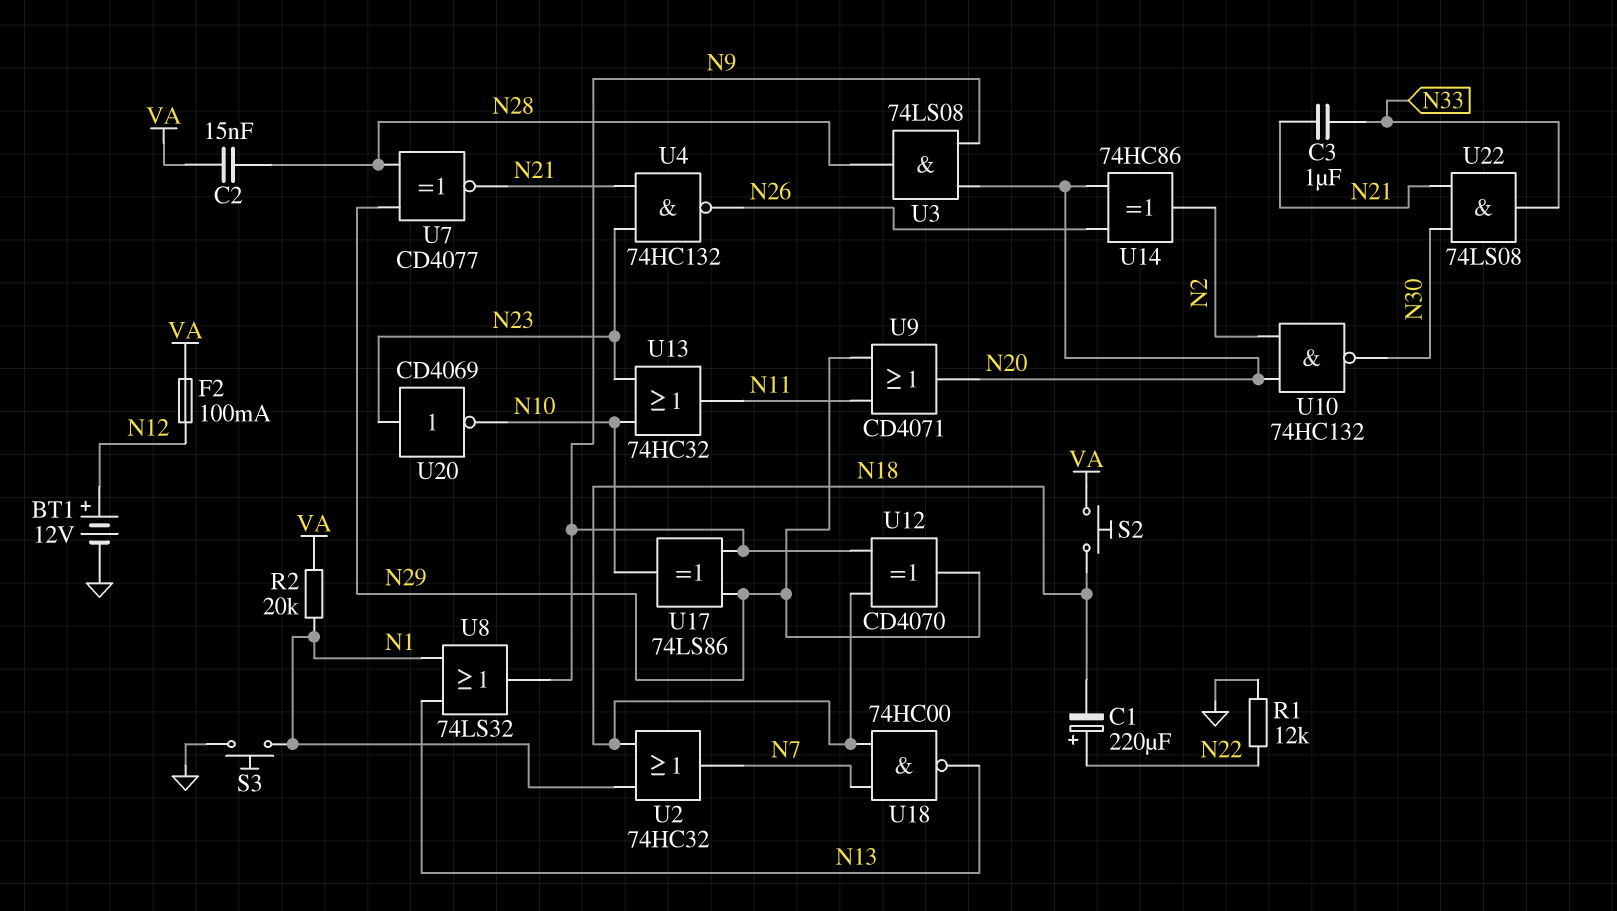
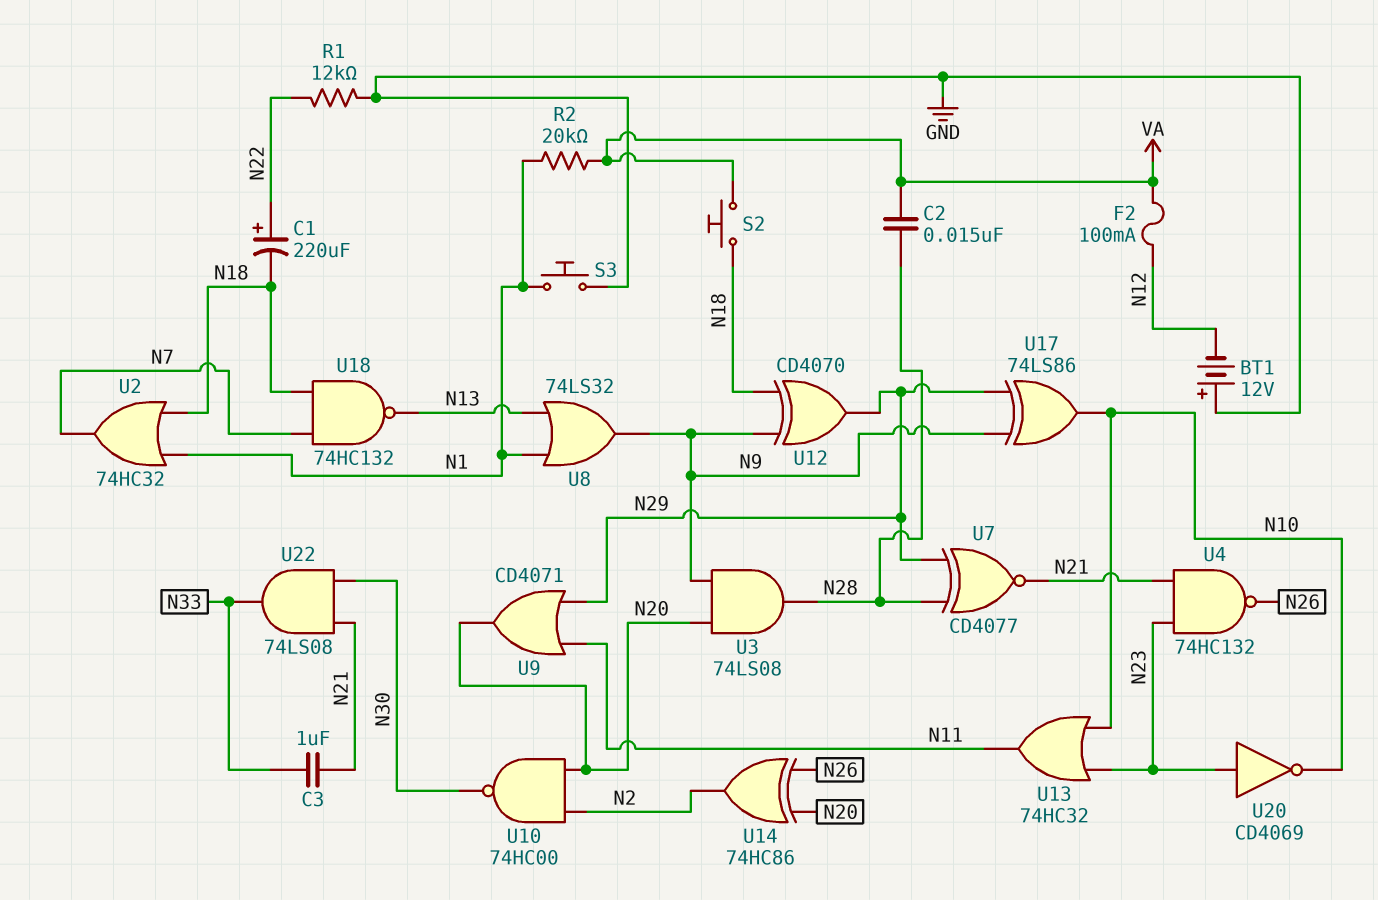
BT1: 12V (plus N12, minus GND) -> 12V (plus GND, minus N12)
U10: NAND 74HC132 (in N2, in N20, out N30) -> NAND 74HC00 (in N2, in N20, out N30)
U18: NAND 74HC00 (in N7, in N18, out N13) -> NAND 74HC132 (in N7, in N18, out N13)

